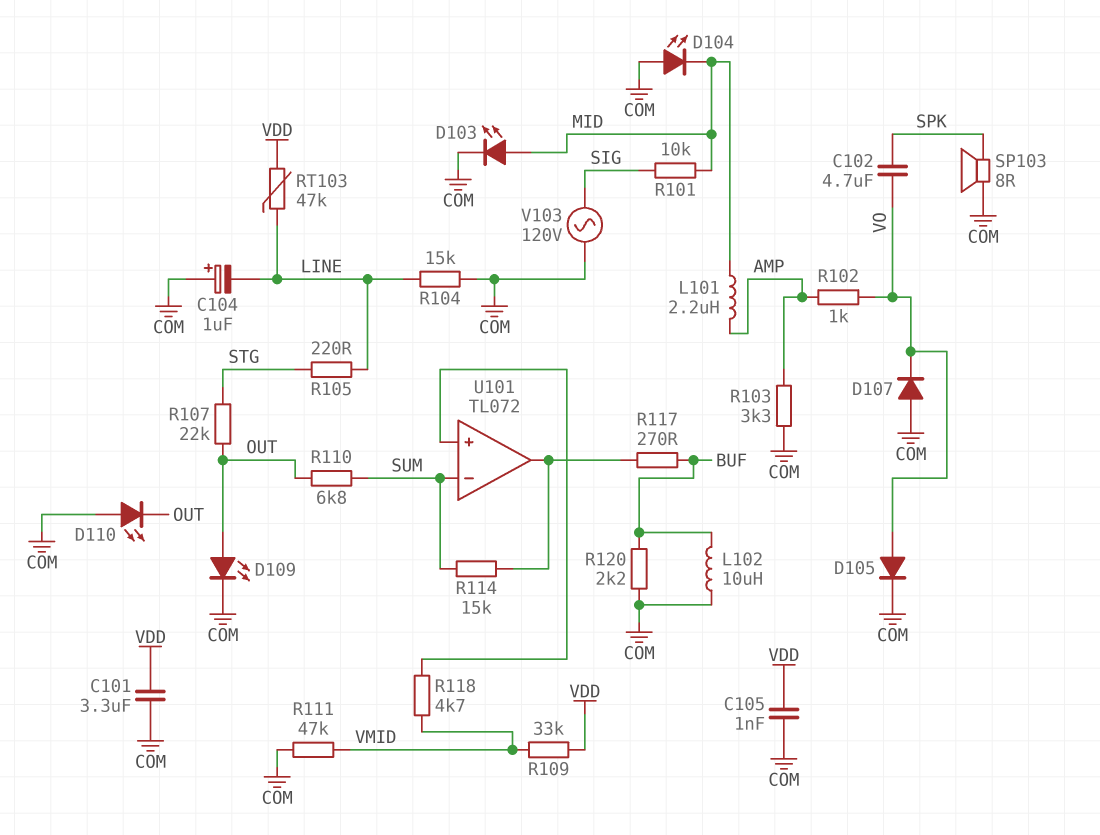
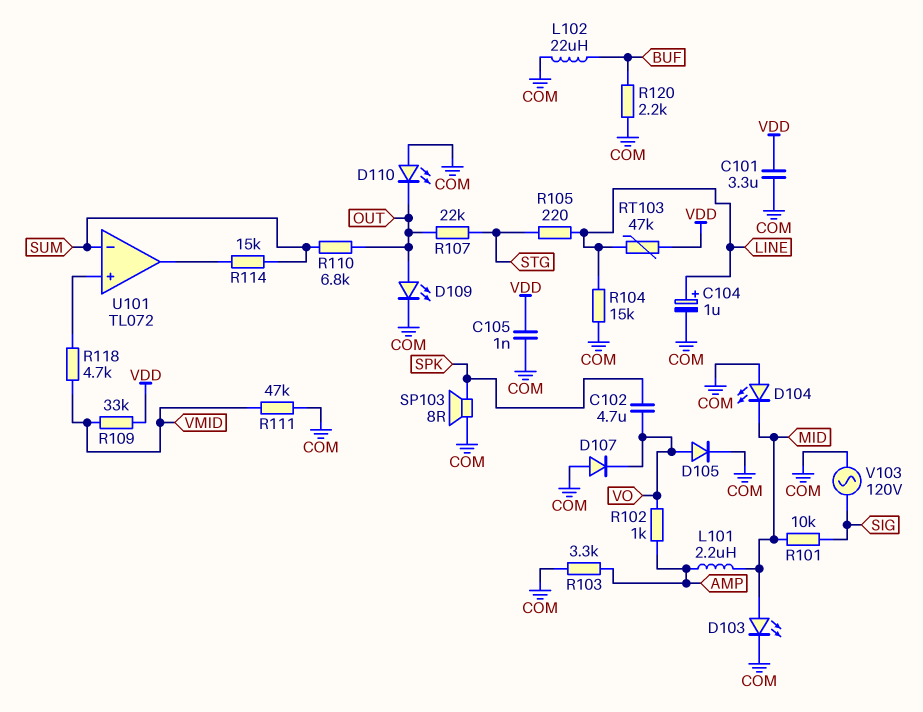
C104: 1uF (plus COM, minus LINE) -> 1uF (plus LINE, minus COM)
L102: 10uH (BUF, COM) -> 22uH (BUF, COM)
R117: 270 (BUF, U101/out) -> none

